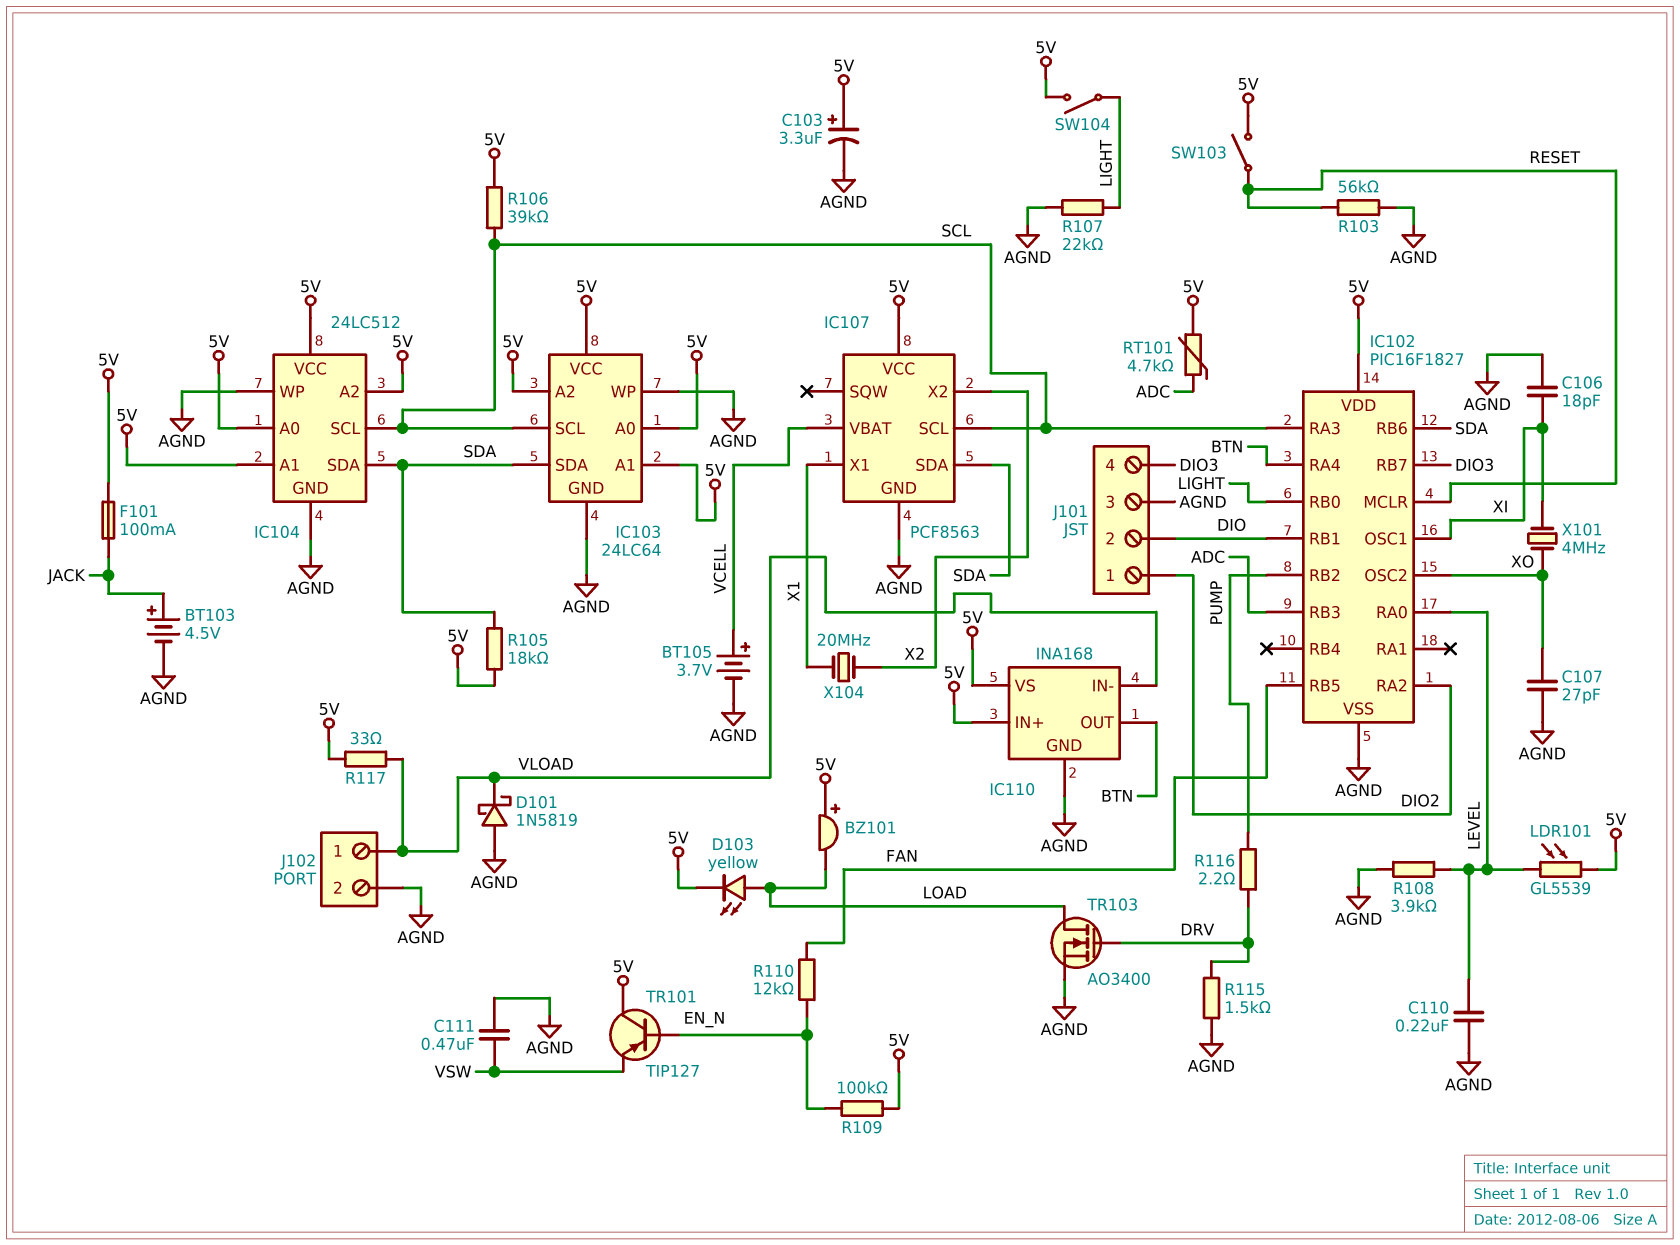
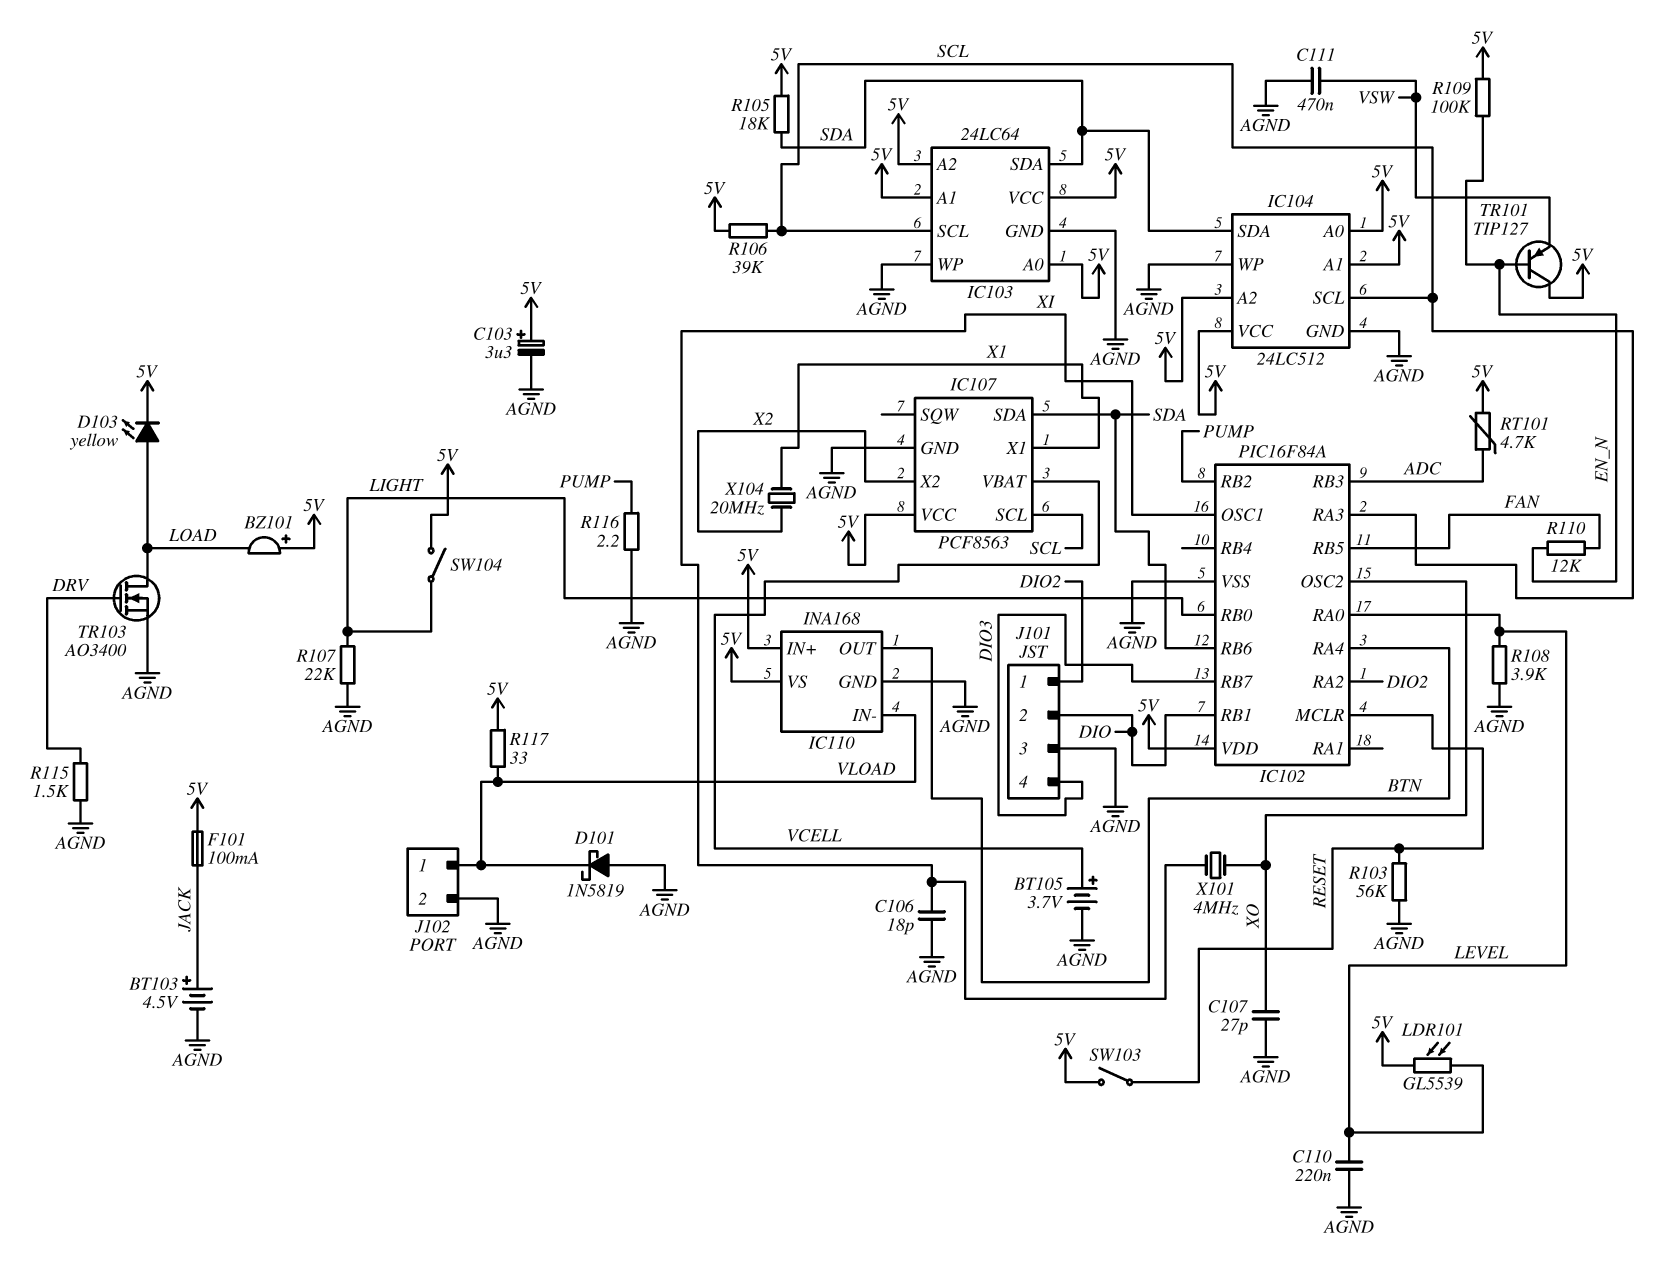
IC102: PIC16F1827 -> PIC16F84A
R116: 2.2 (DRV, PUMP) -> 2.2 (AGND, PUMP)

